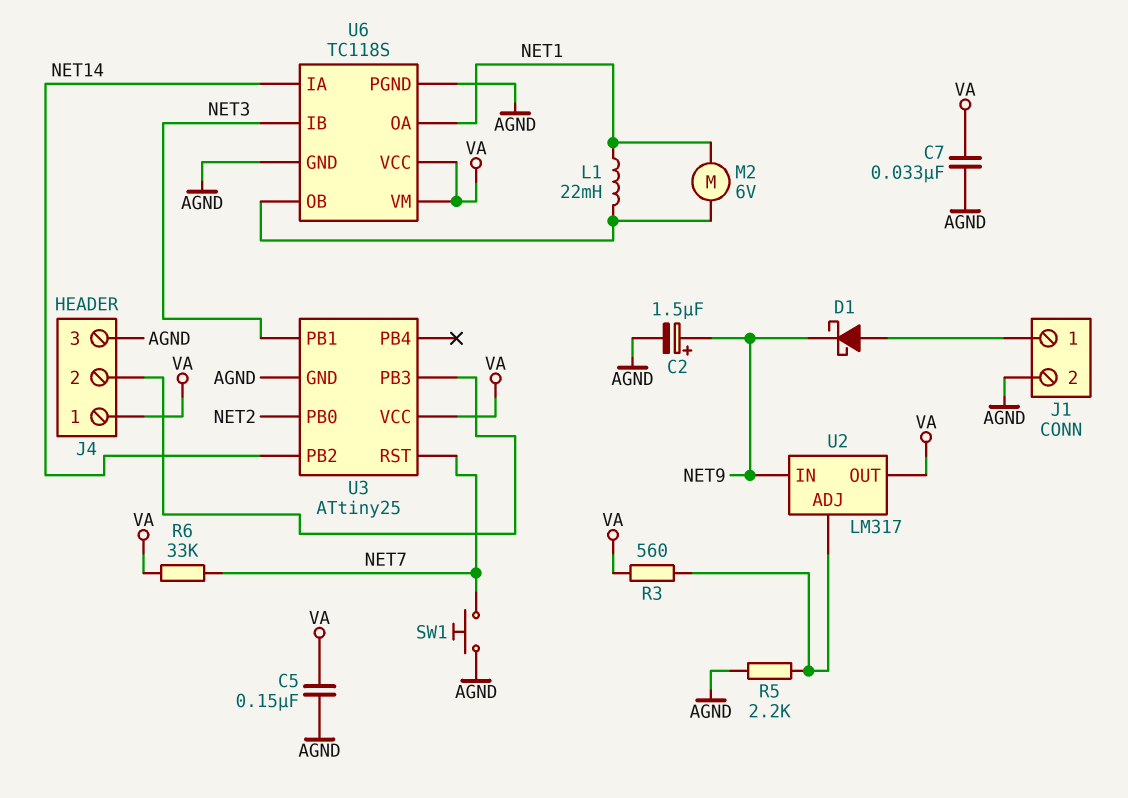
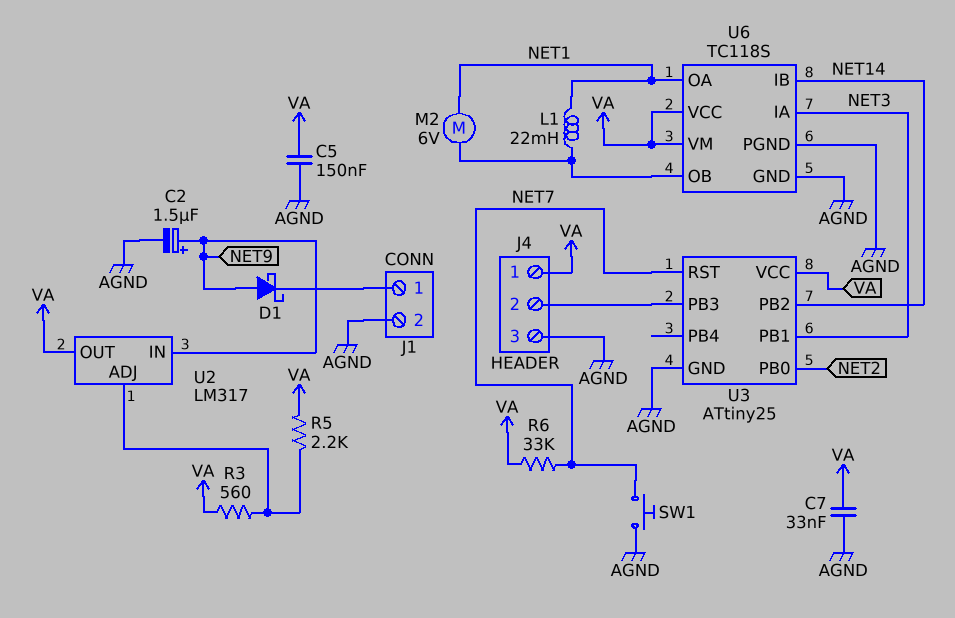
D1: schottky (A J1/1, K NET9) -> schottky (A NET9, K J1/1)
R5: 2.2k (AGND, U2/ADJ) -> 2.2k (U2/ADJ, VA)
U6 pin IA: NET14 -> NET3
U6 pin IB: NET3 -> NET14

